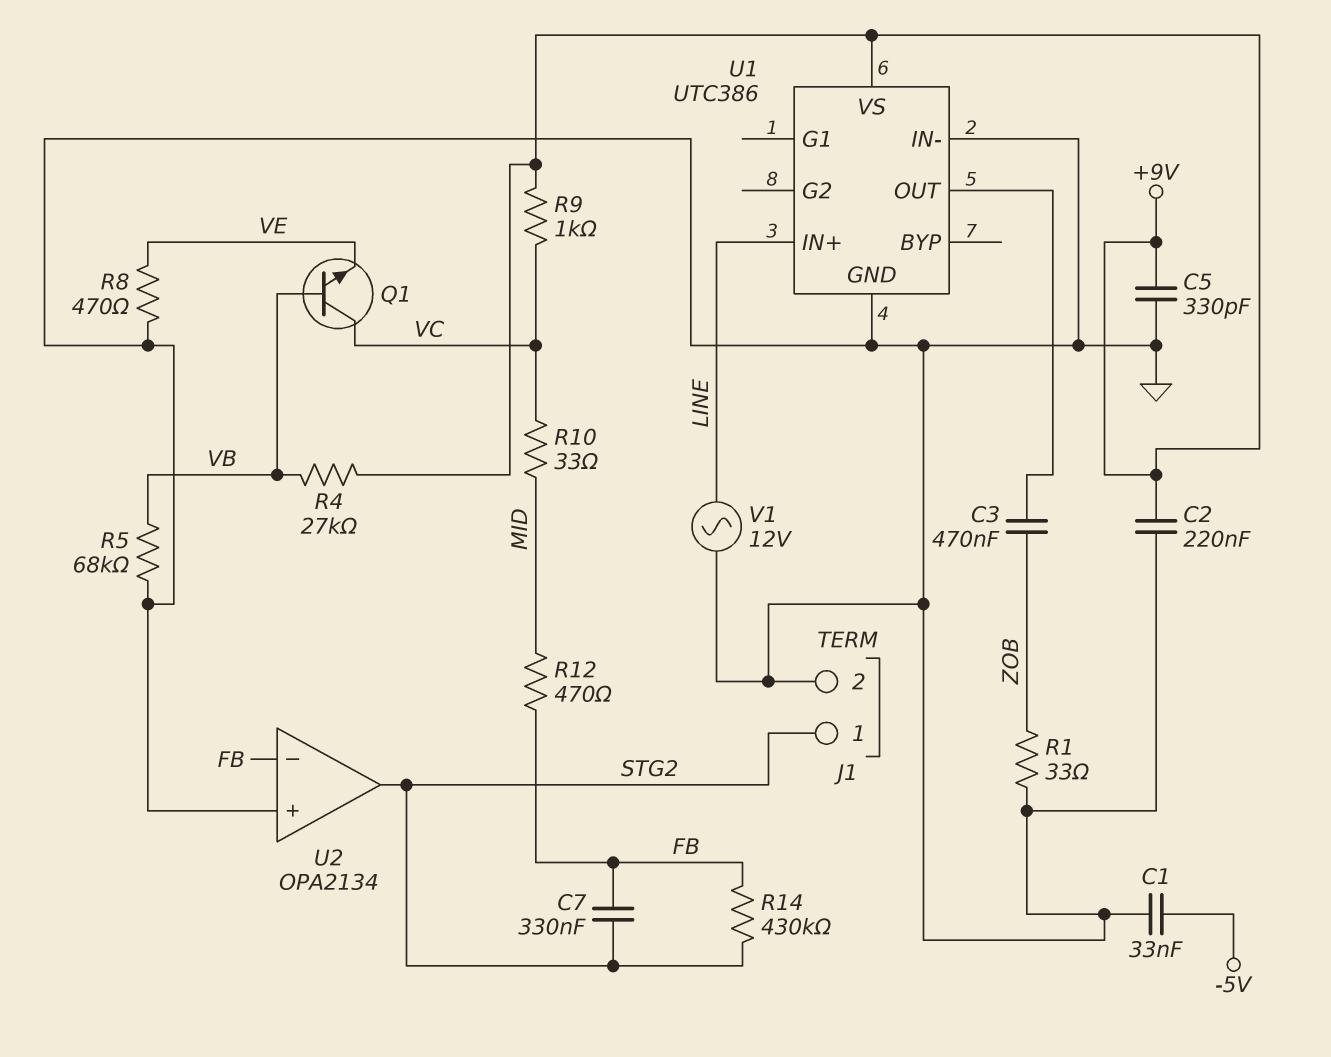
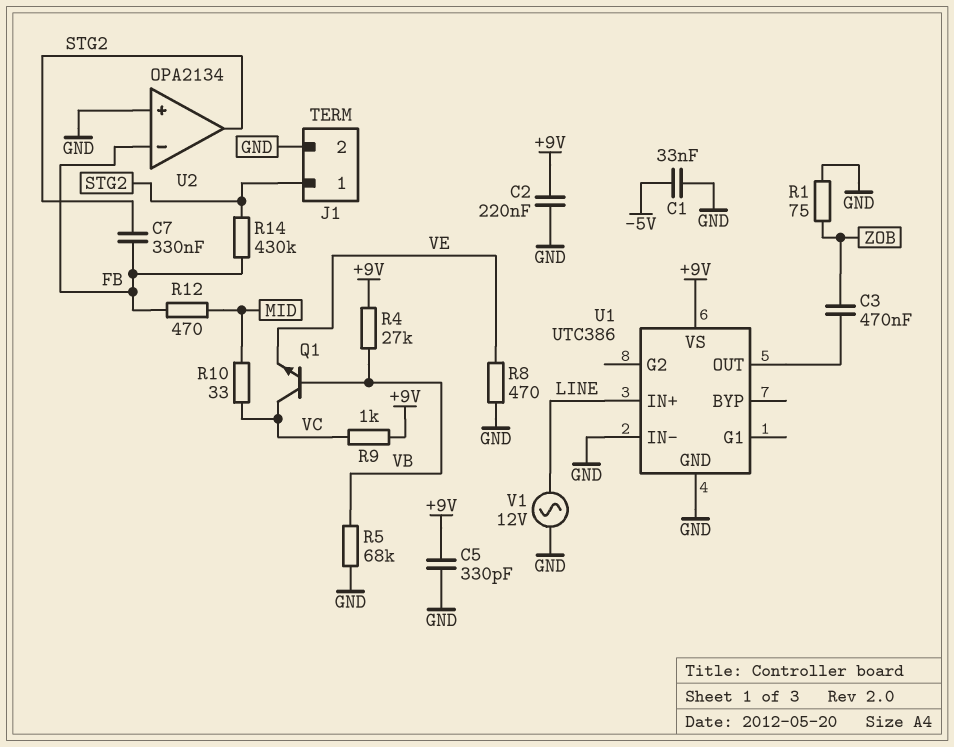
R1: 33 (GND, ZOB) -> 75 (GND, ZOB)

